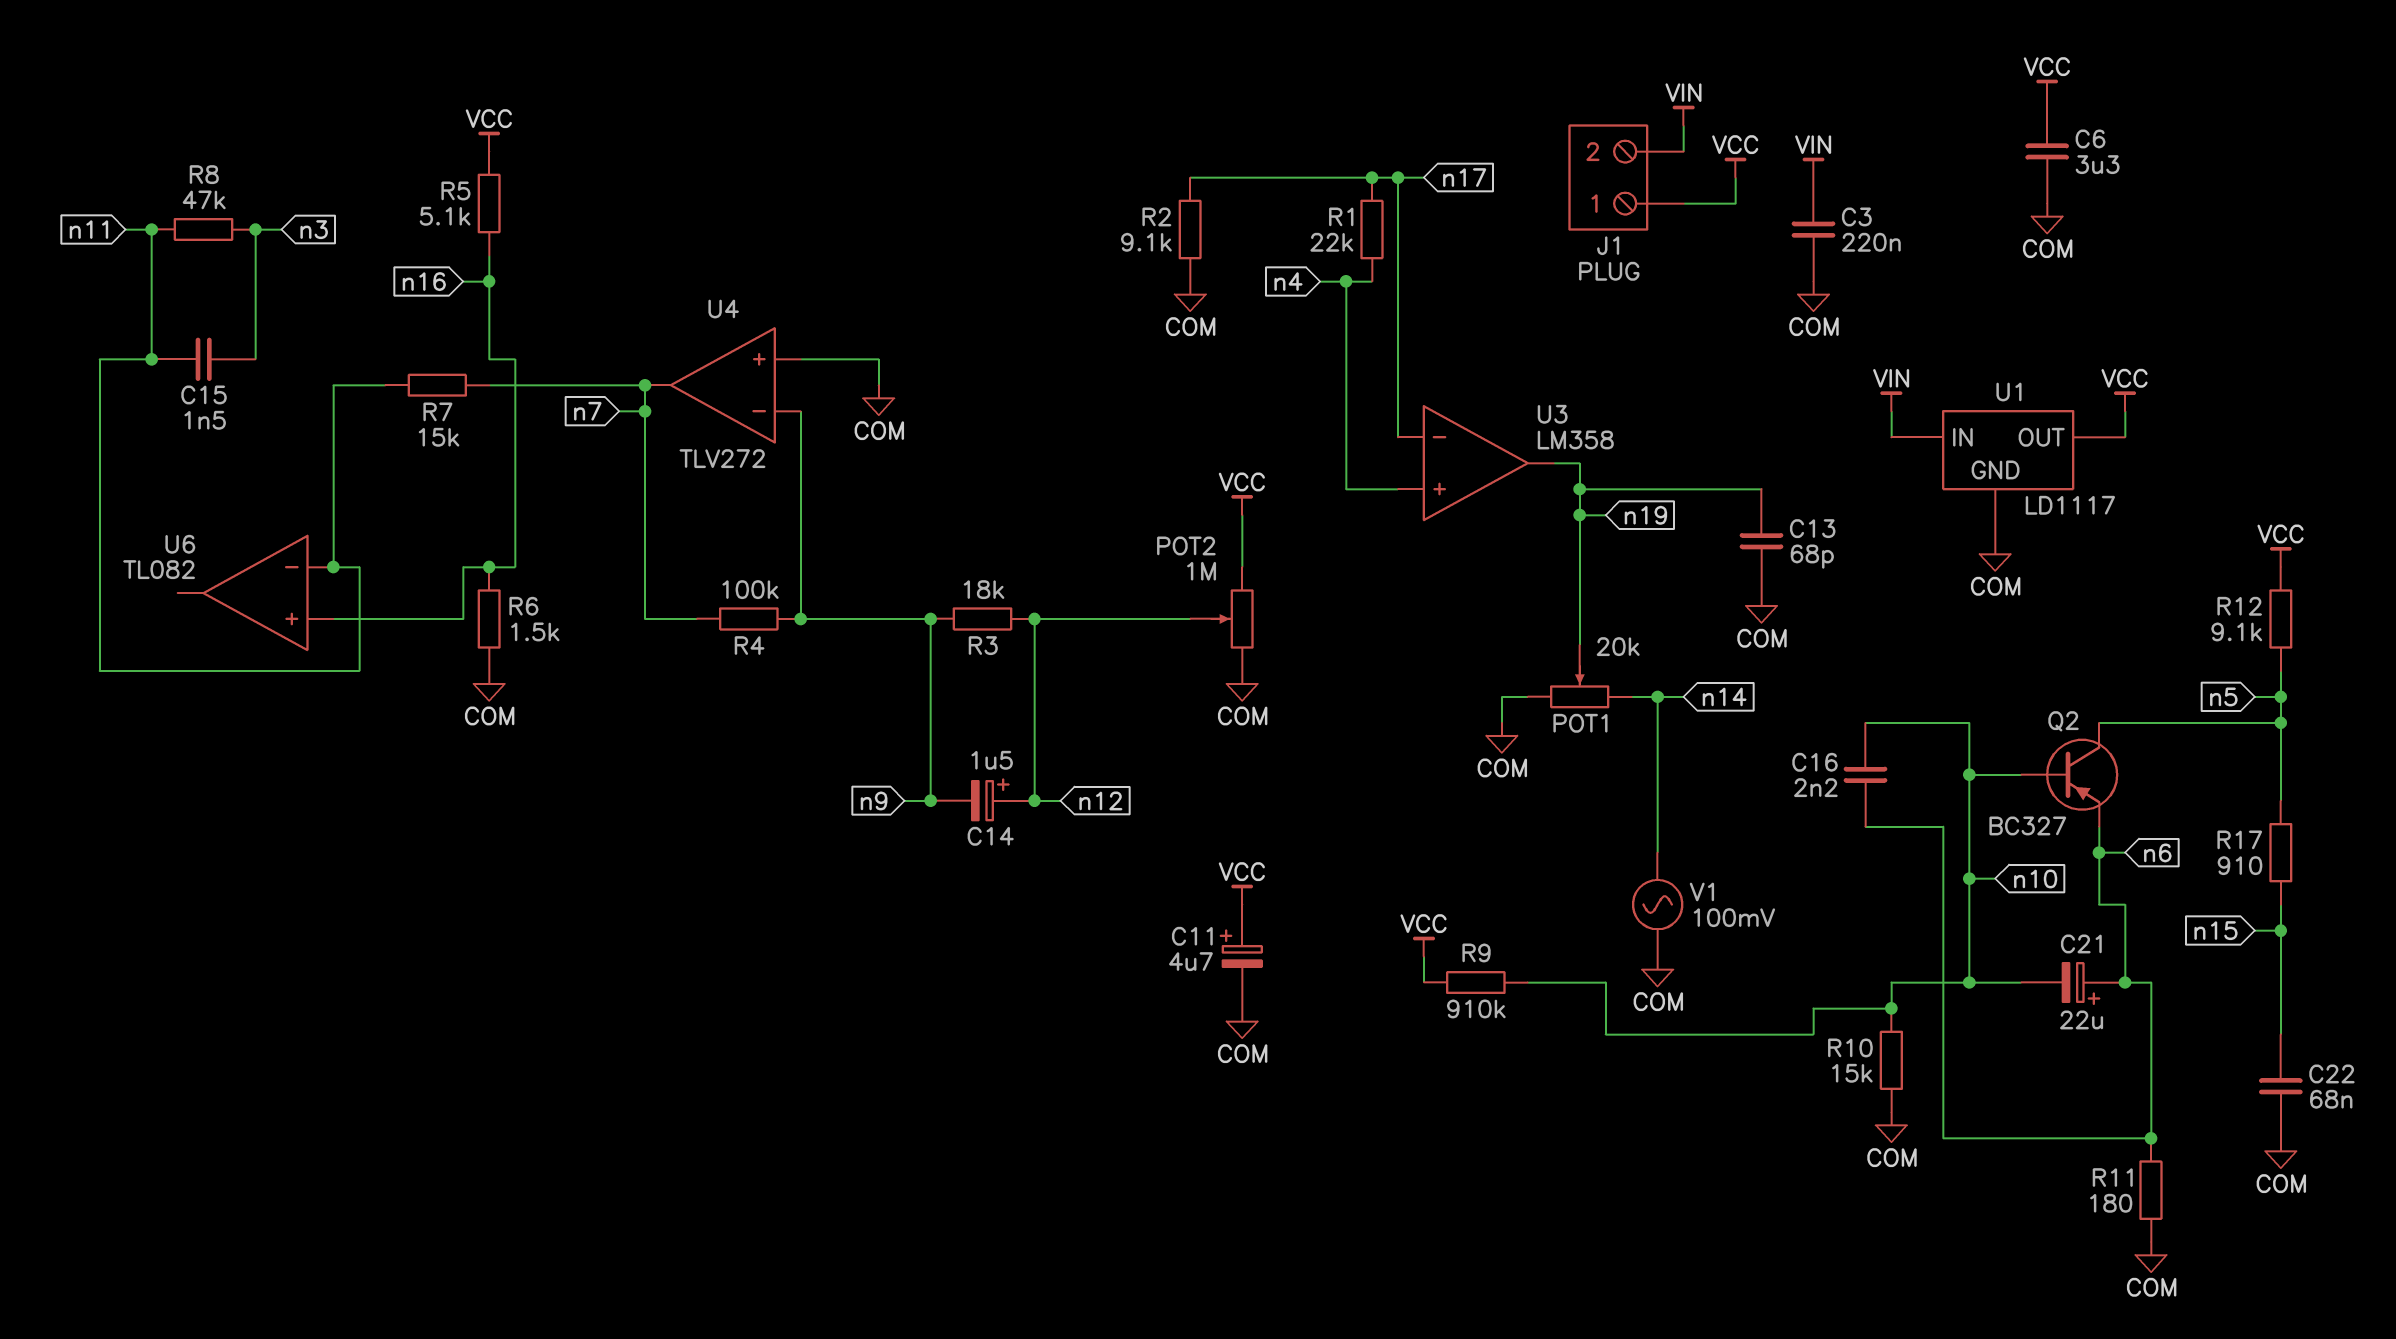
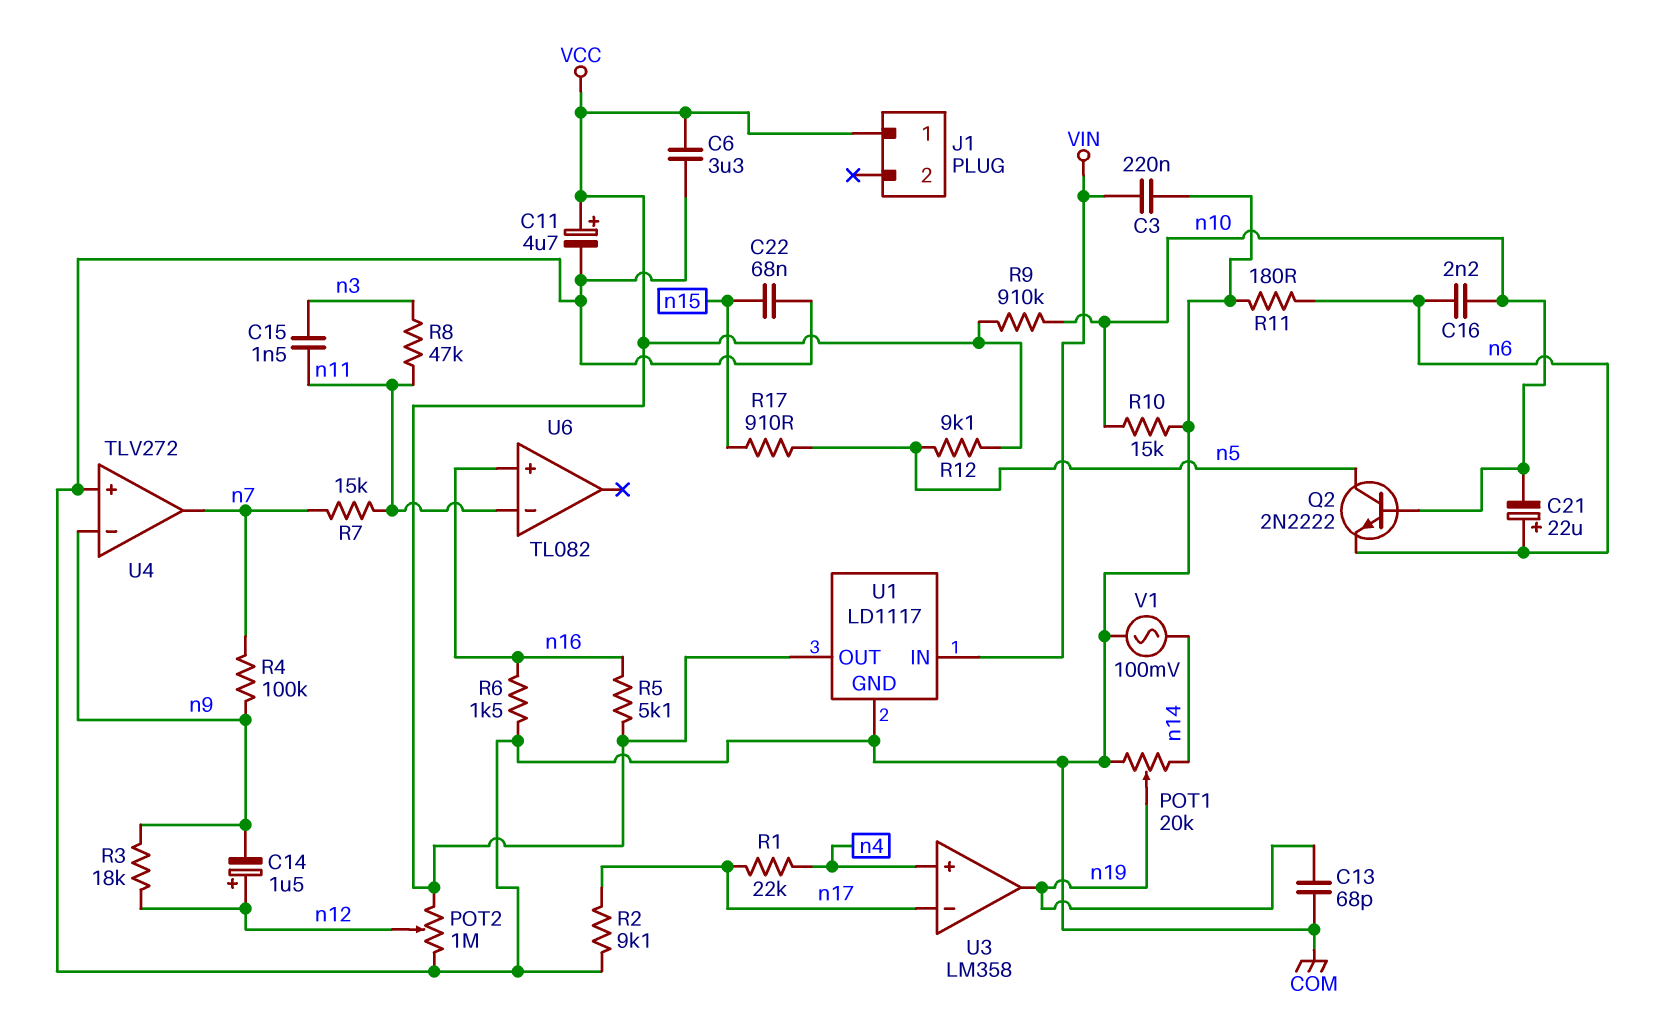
J1 pin 2: VIN -> none
Q2: PNP BC327 (B n10, C n5, E n6) -> NPN 2N2222 (B n10, C n5, E n6)

